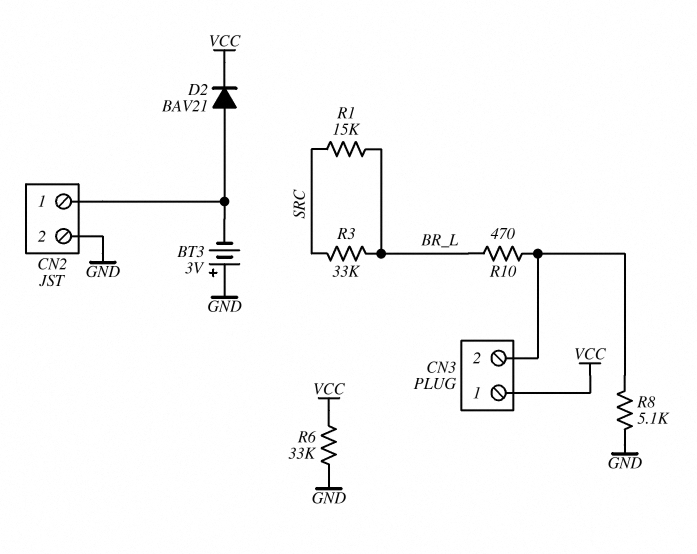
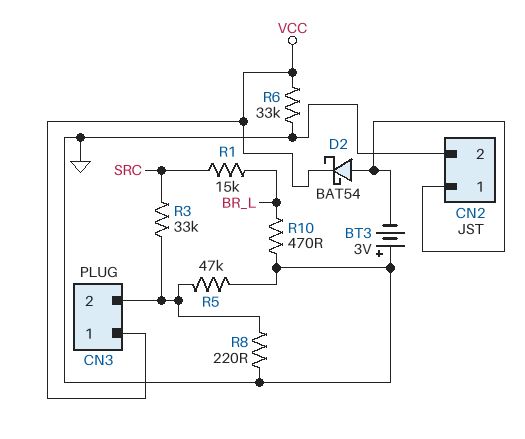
D2: diode BAV21 (A CN2/1, K VCC) -> schottky BAT54 (A CN2/1, K VCC)
R3: 33k (BR_L, SRC) -> 33k (CN3/2, SRC)
R5: none -> 47k (CN3/2, GND)
R8: 5.1k (CN3/2, GND) -> 220 (CN3/2, GND)
R10: 470 (BR_L, CN3/2) -> 470 (BR_L, GND)

